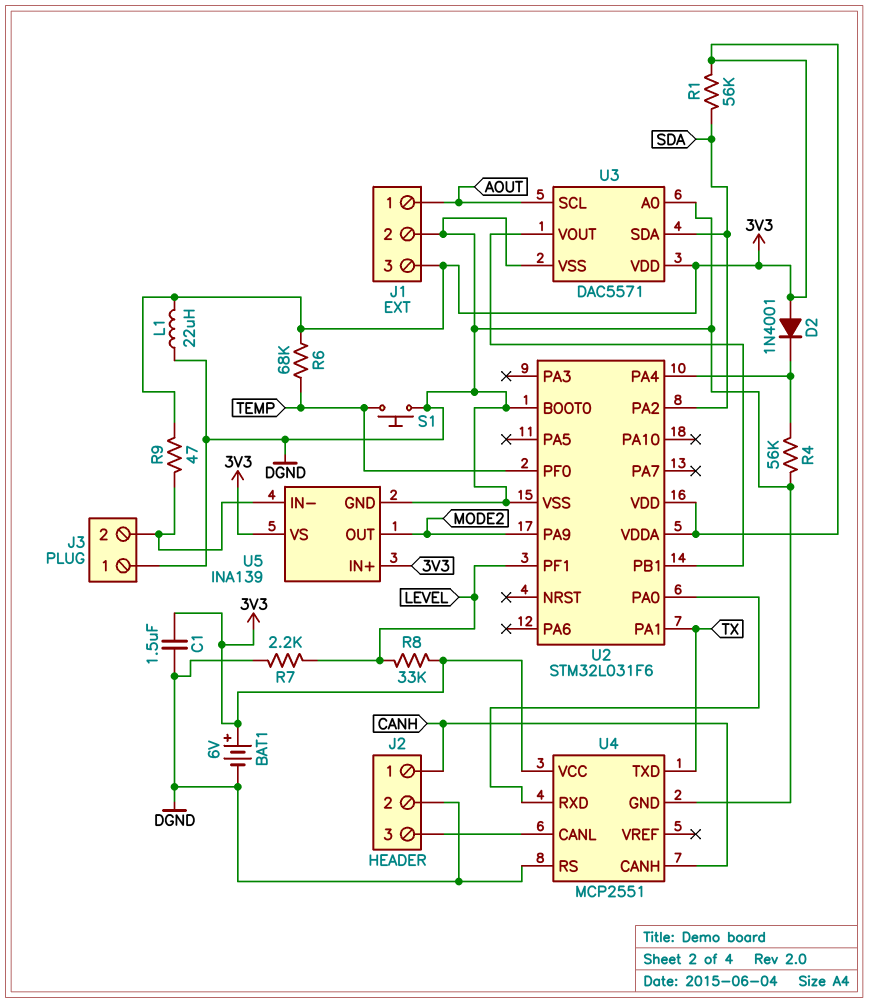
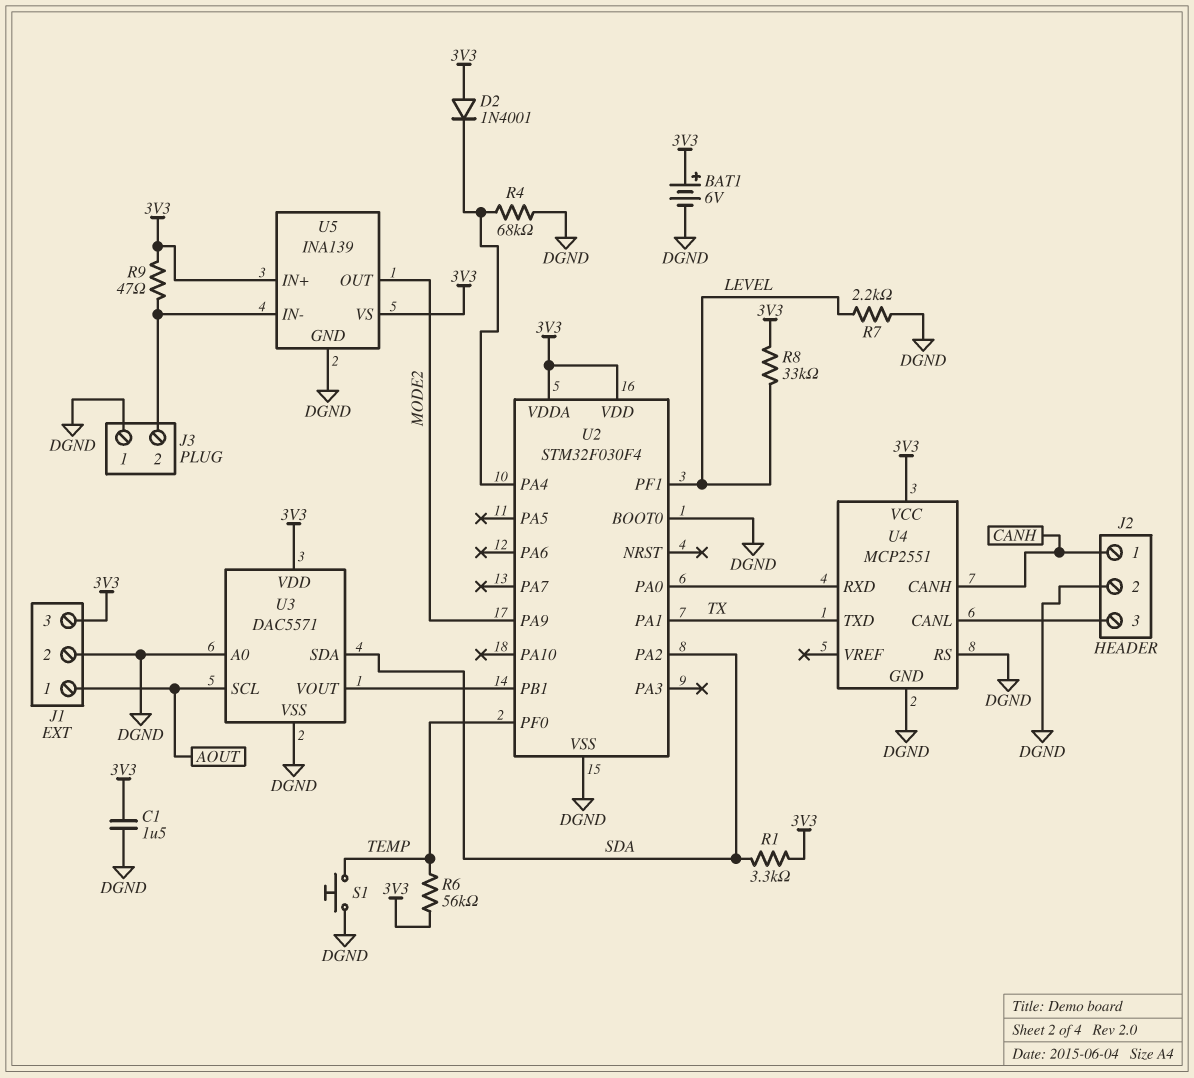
L1: 22uH (3V3, DGND) -> none
R1: 56k (3V3, SDA) -> 3.3k (3V3, SDA)
R4: 56k (DGND, U2/PA4) -> 68k (DGND, U2/PA4)
R6: 68k (3V3, TEMP) -> 56k (3V3, TEMP)
U2: STM32L031F6 -> STM32F030F4

